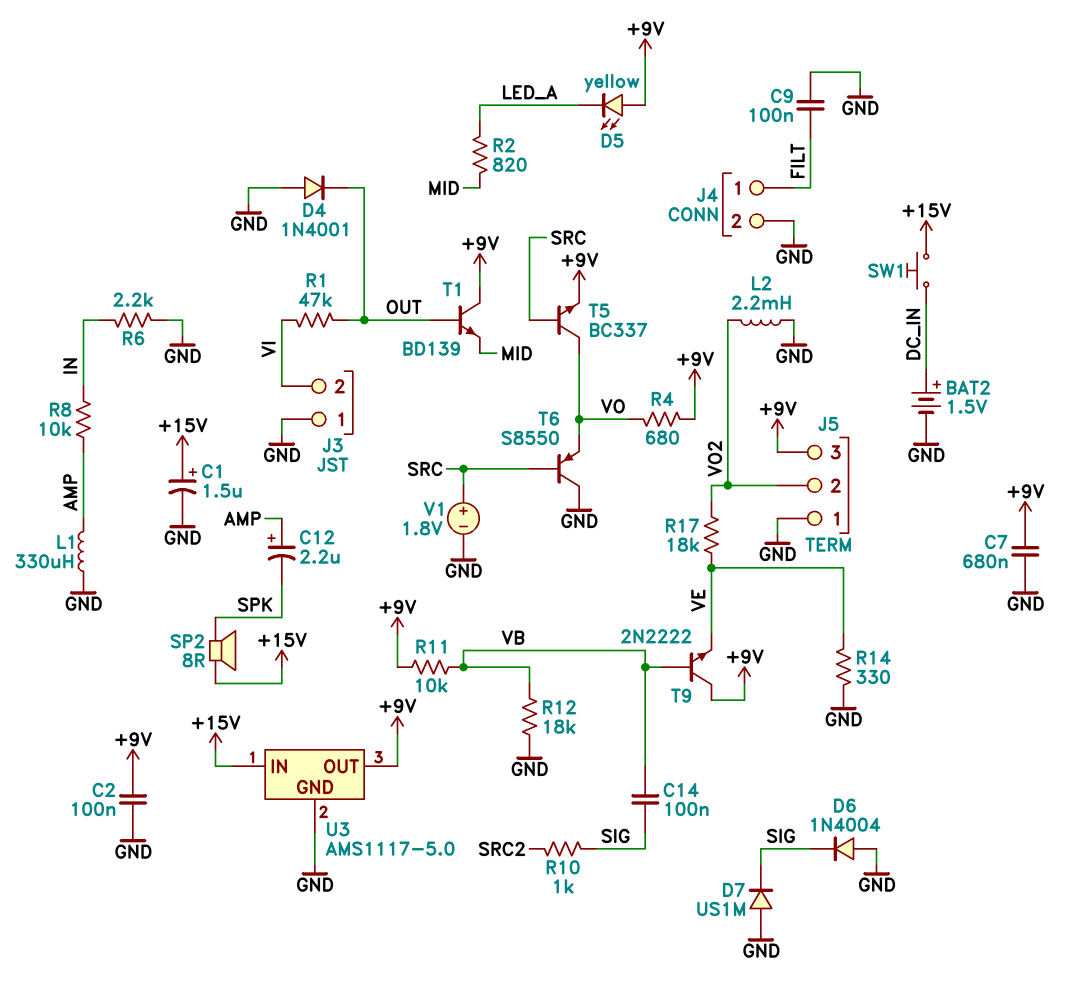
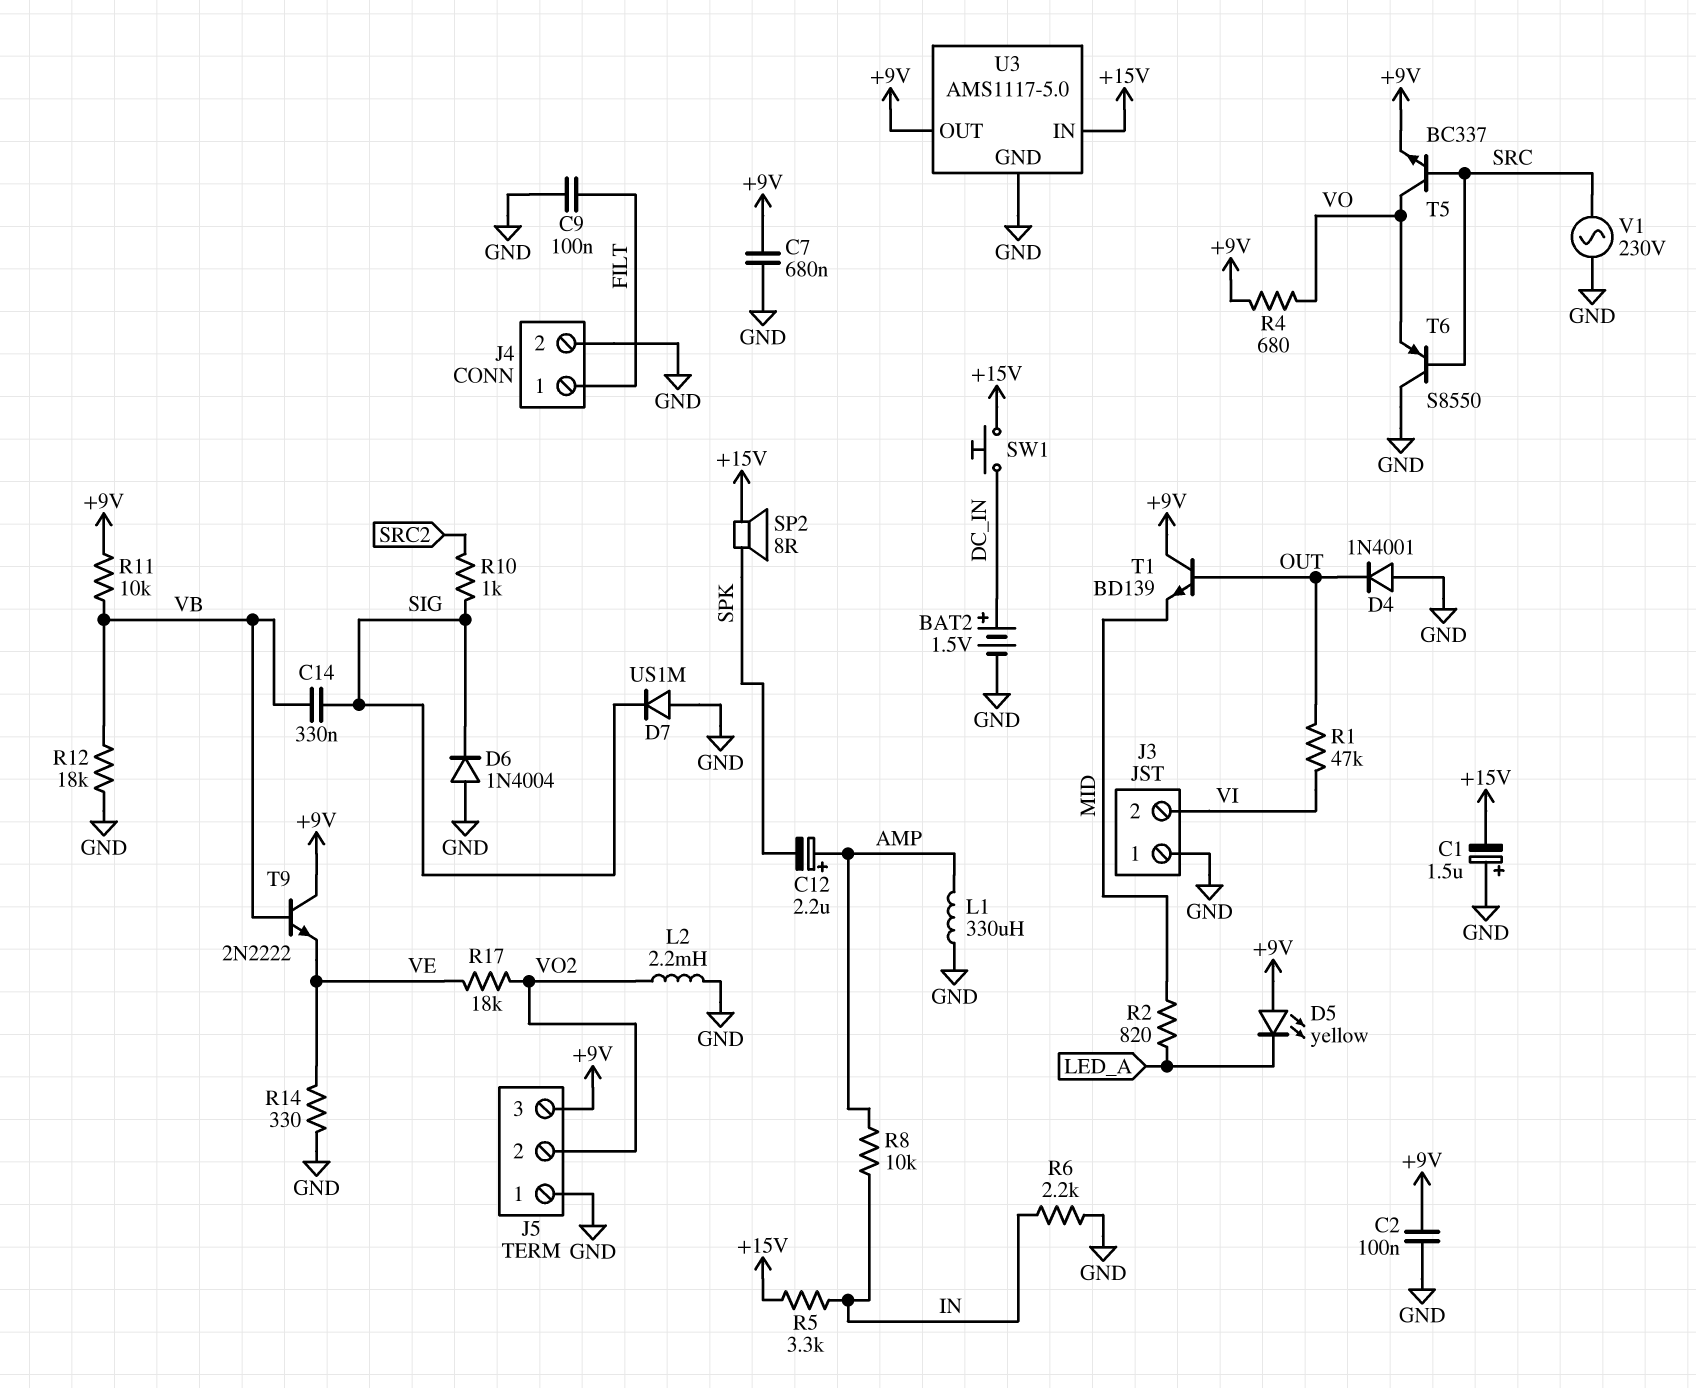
C1: 1.5uF (plus +15V, minus GND) -> 1.5uF (plus GND, minus +15V)
C14: 100nF (SIG, VB) -> 330nF (SIG, VB)
R5: none -> 3.3k (+15V, IN)
V1: 1.8V (plus SRC, minus GND) -> AC 230V (GND, SRC)

